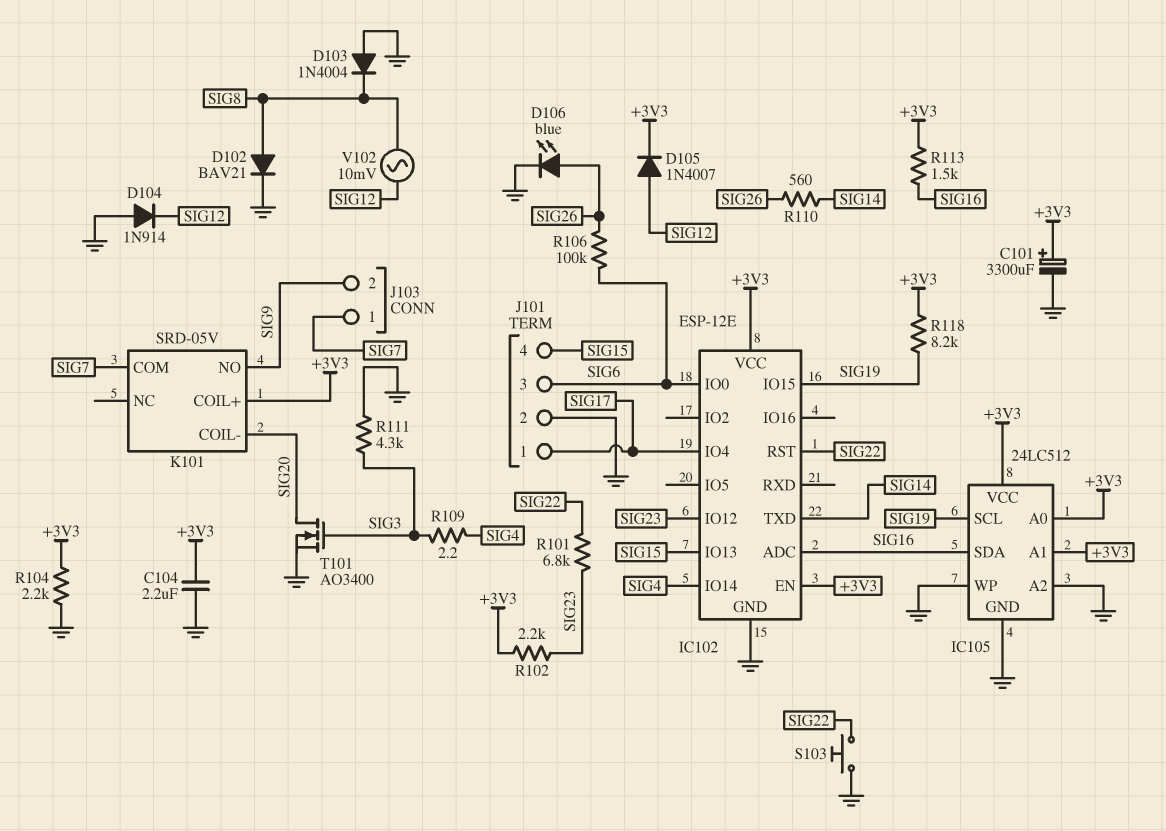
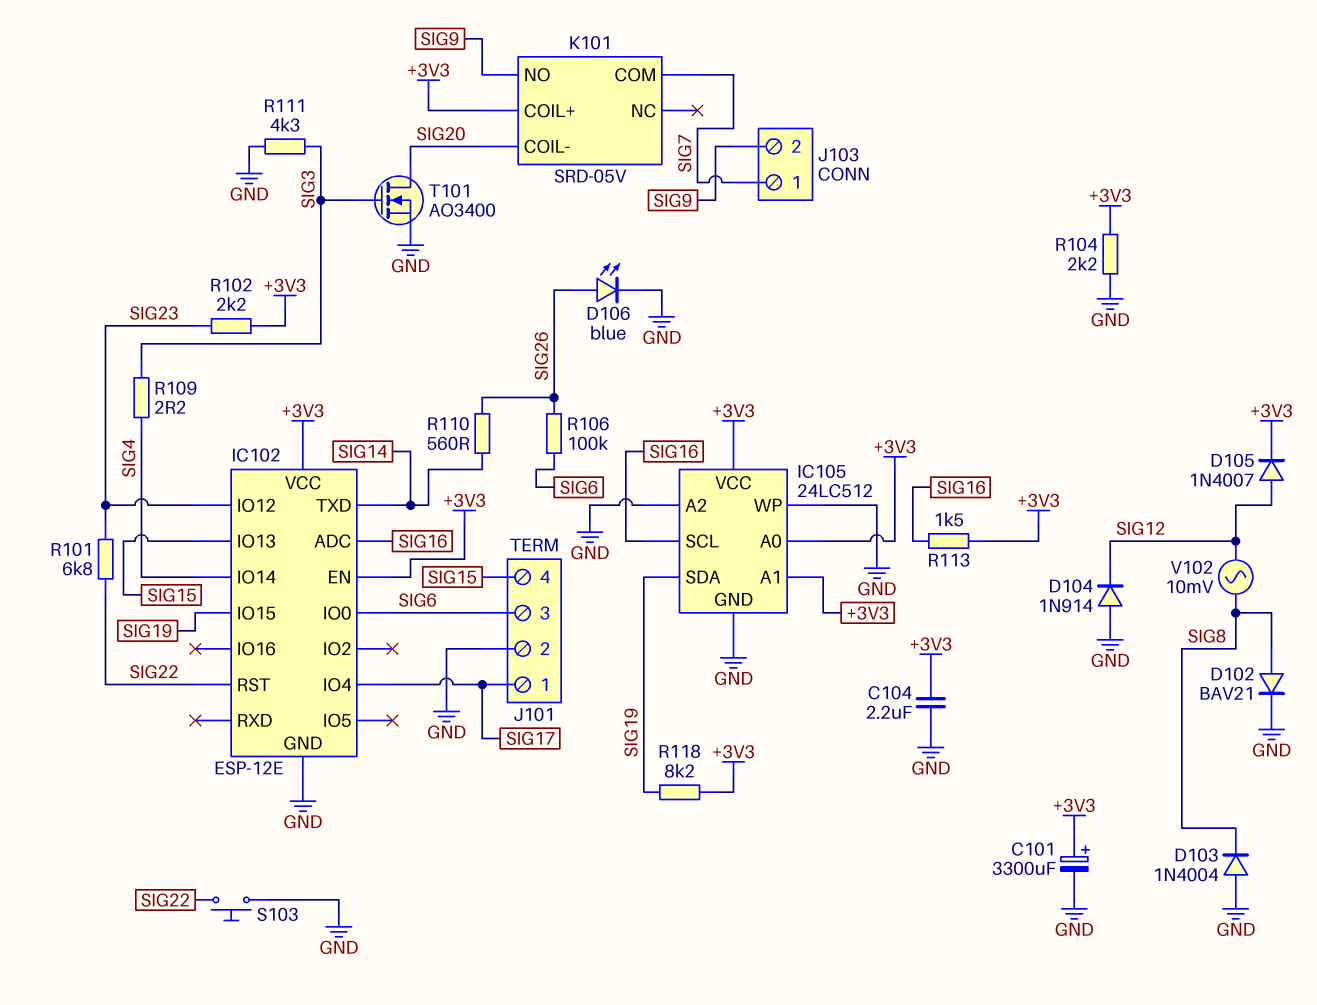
IC105 pin SCL: SIG19 -> SIG16
IC105 pin SDA: SIG16 -> SIG19

